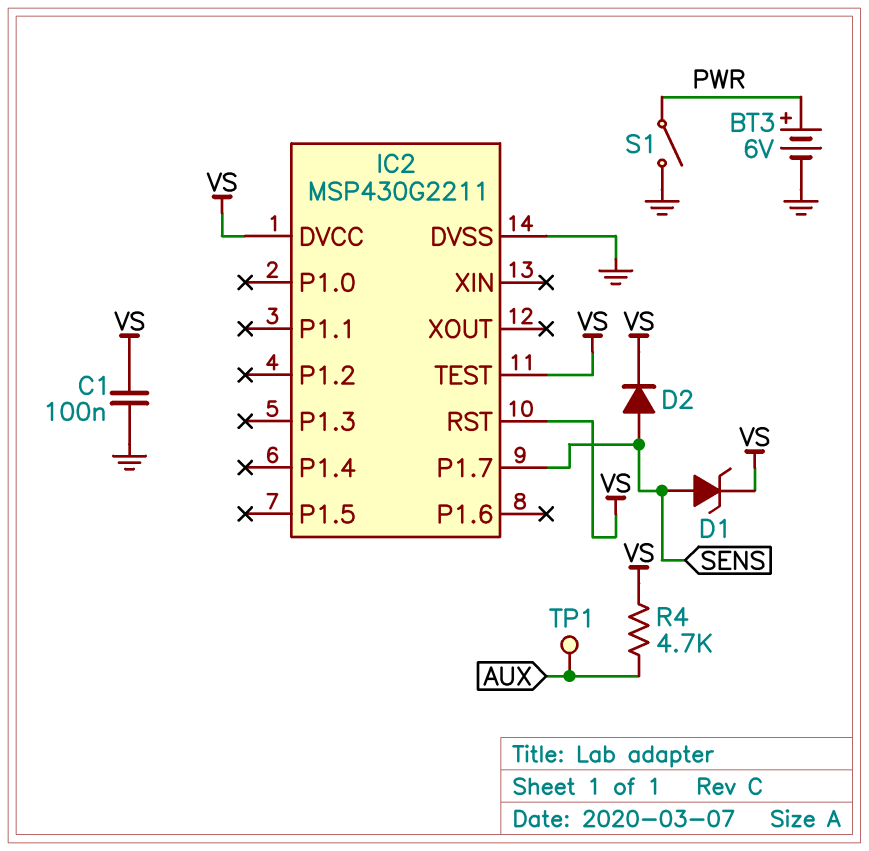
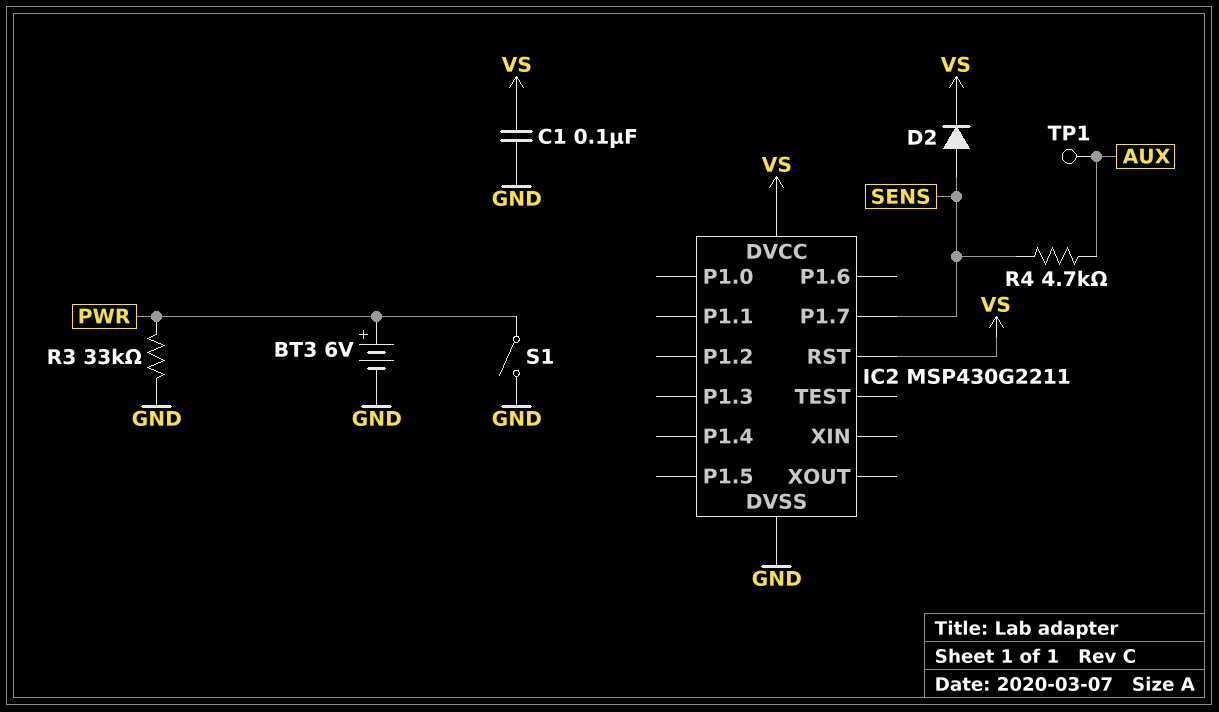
D1: zener (A SENS, K VS) -> none
IC2 pin TEST: VS -> none
R3: none -> 33k (GND, PWR)
R4: 4.7k (AUX, VS) -> 4.7k (AUX, SENS)

